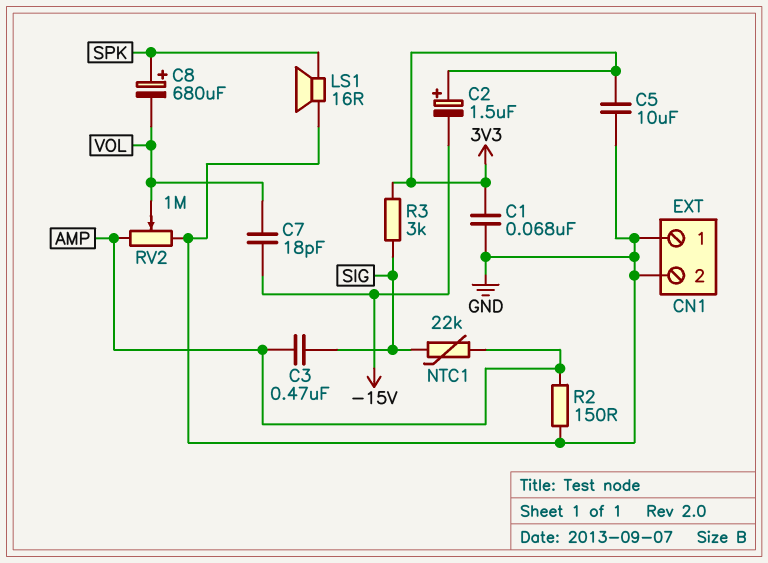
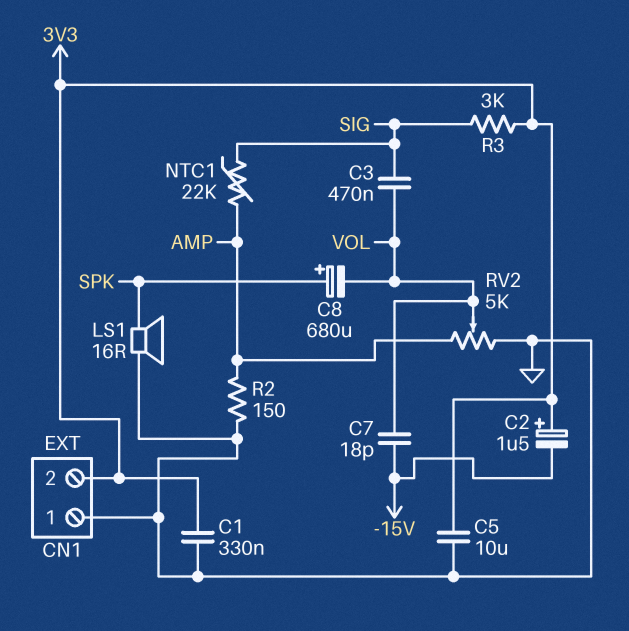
C1: 68nF (3V3, GND) -> 330nF (3V3, GND)
C3: 470nF (AMP, SIG) -> 470nF (SIG, VOL)
CN1 pin 2: GND -> 3V3
RV2: 1M (AMP, GND, wiper VOL) -> 5k (AMP, GND, wiper VOL)

